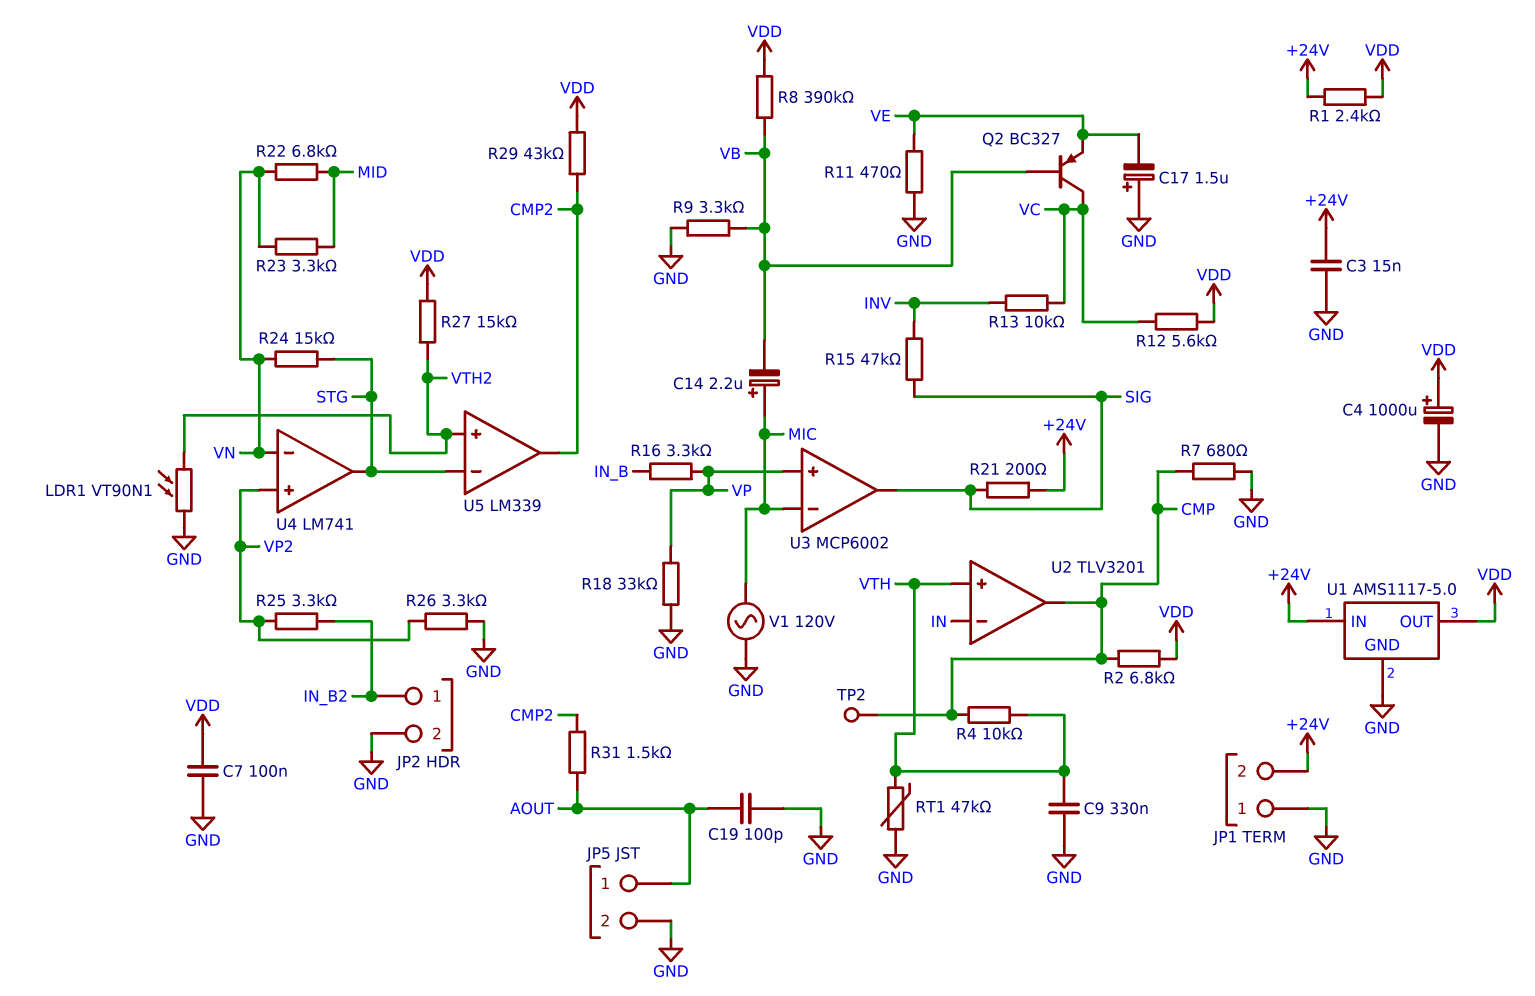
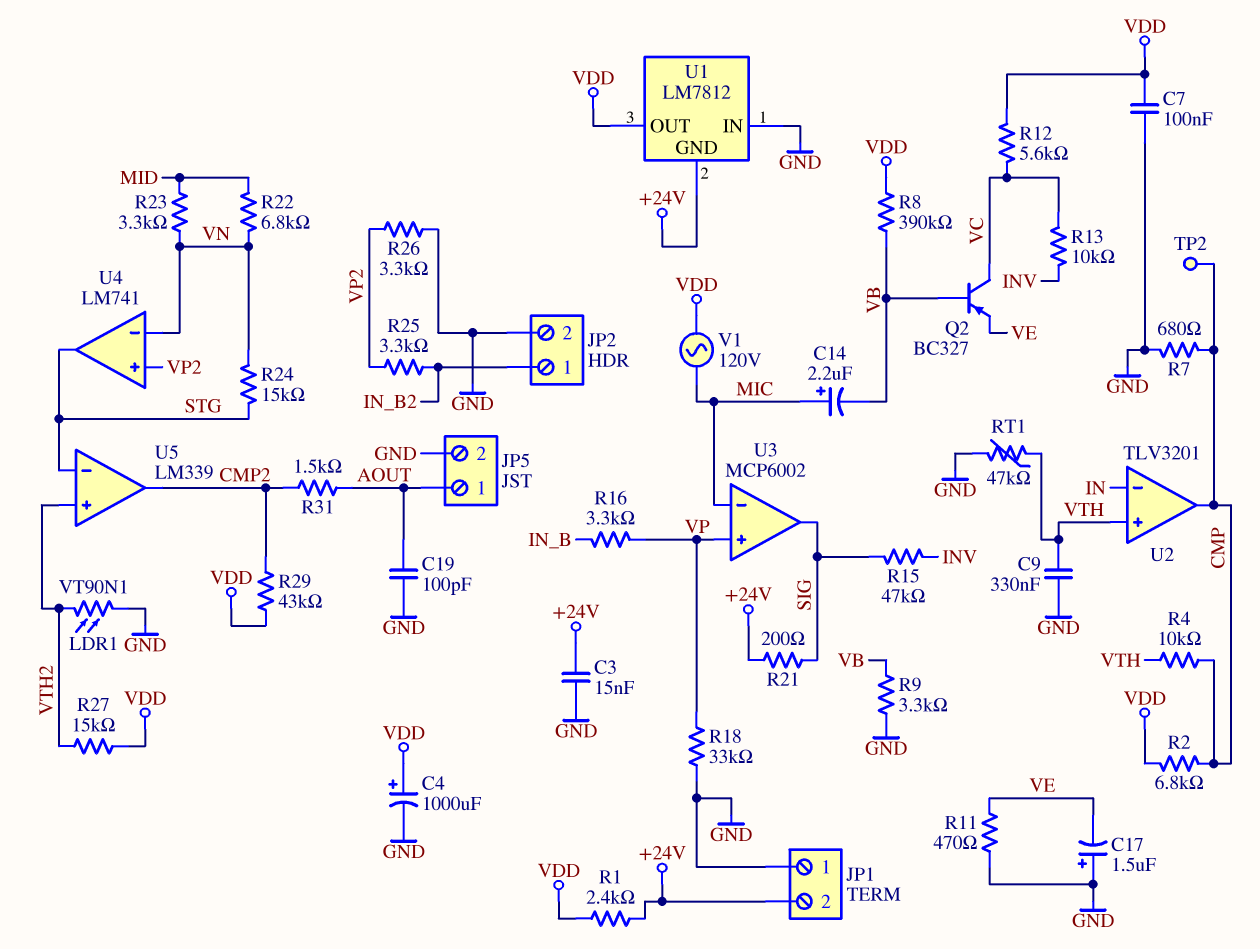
U1: AMS1117-5.0 -> LM7812
U1 pin GND: GND -> +24V
U1 pin IN: +24V -> GND
V1: AC 120V (GND, MIC) -> AC 120V (MIC, VDD)

